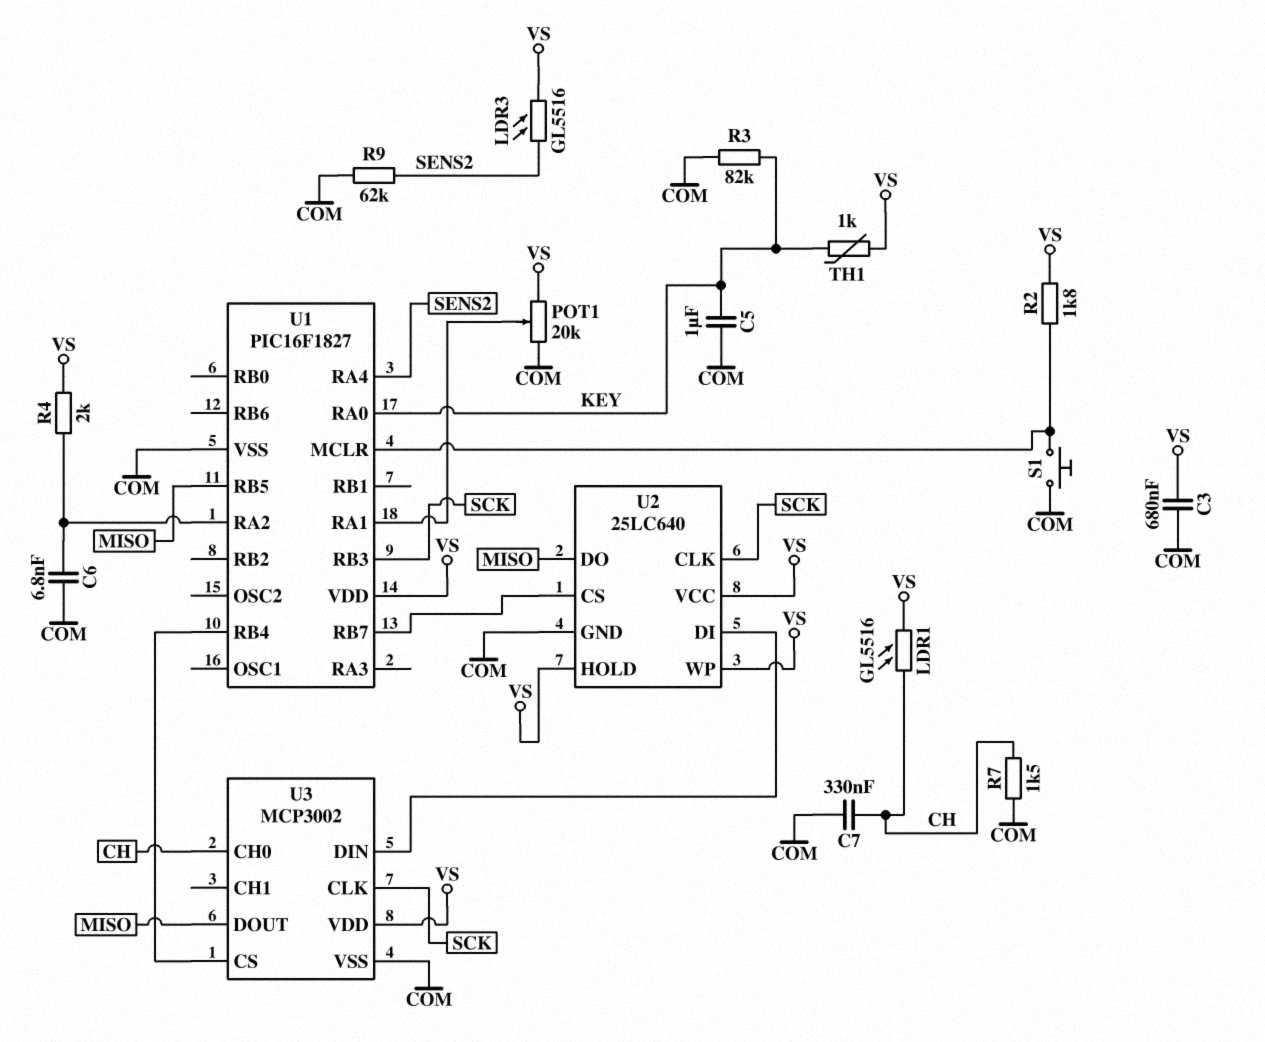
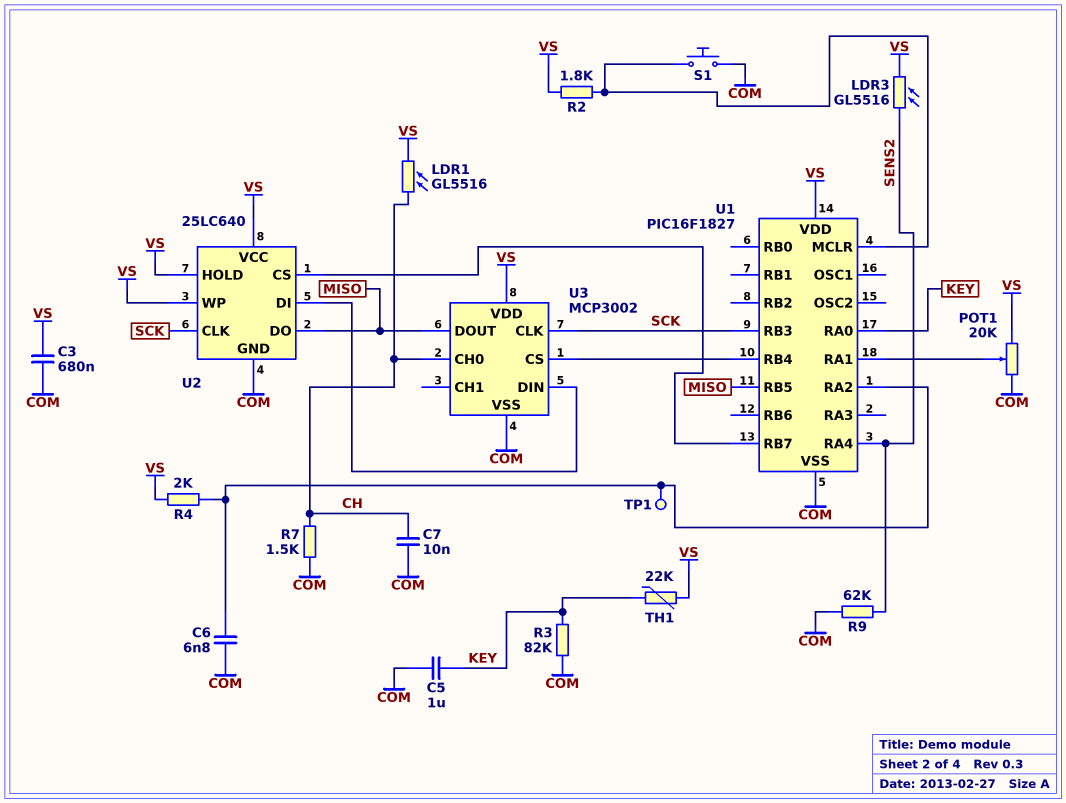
C7: 330nF (CH, COM) -> 10nF (CH, COM)
TH1: 1k (KEY, VS) -> 22k (KEY, VS)
TP1: none -> test point (U1/RA2)

